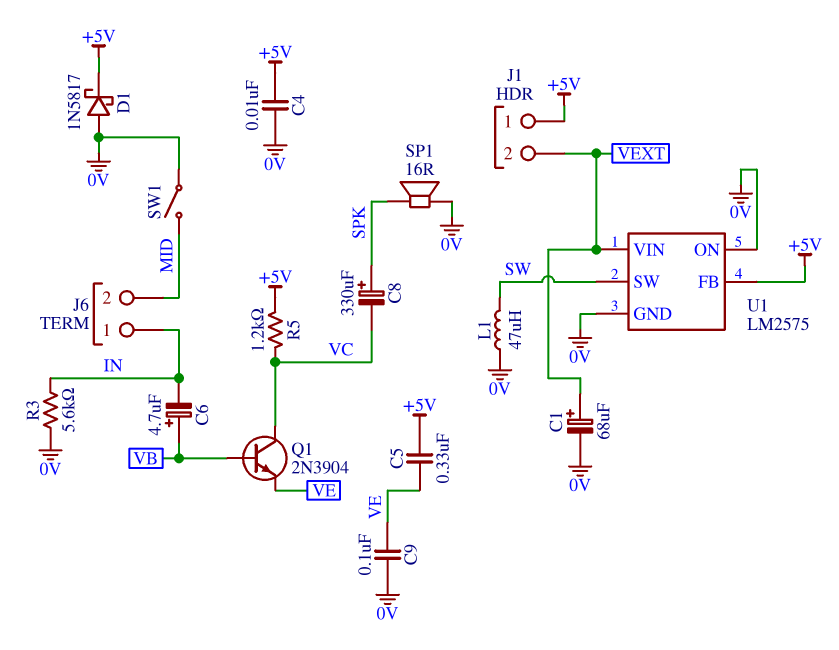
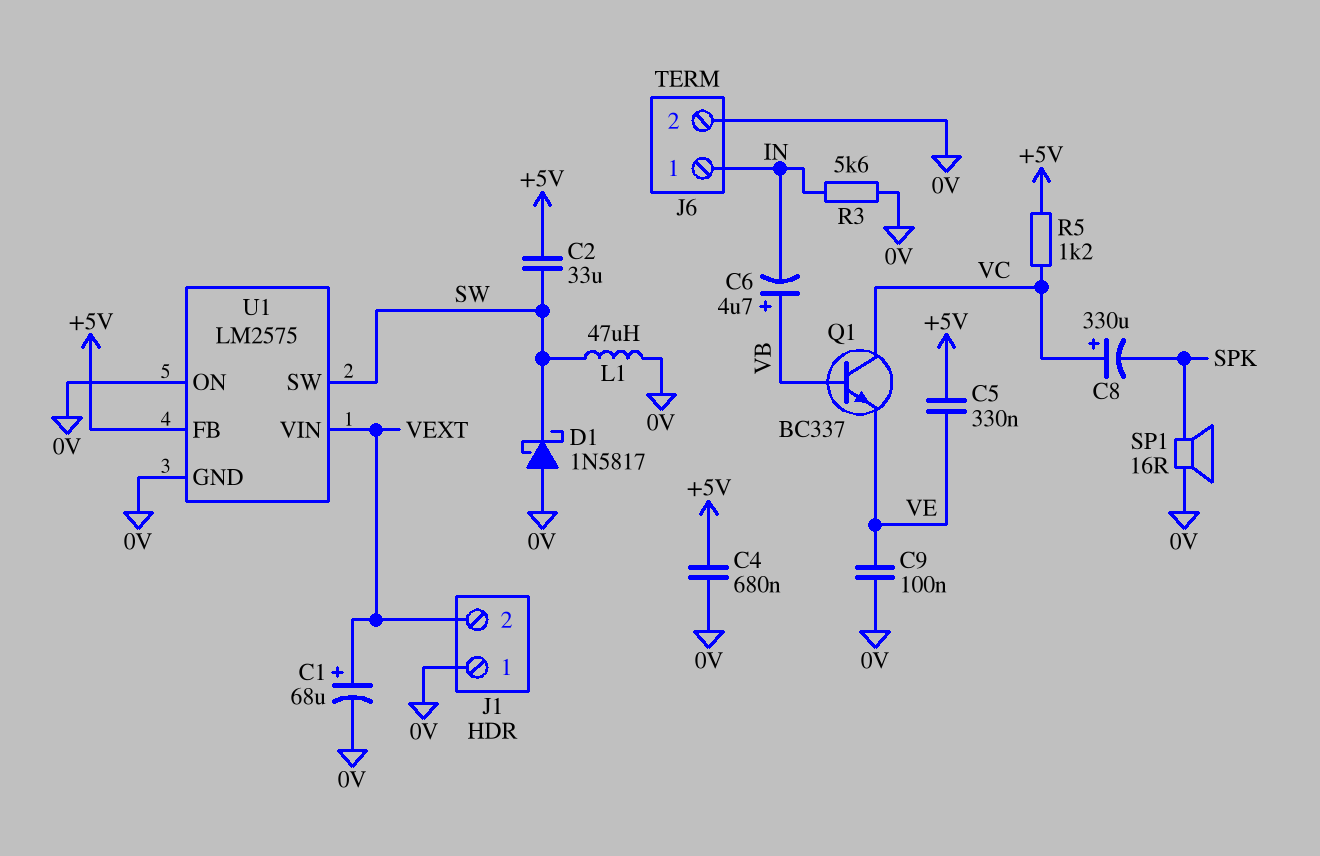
C2: none -> 33uF (+5V, SW)
C4: 10nF (+5V, 0V) -> 680nF (+5V, 0V)
C8: 330uF (plus SPK, minus VC) -> 330uF (plus VC, minus SPK)
D1: schottky 1N5817 (A 0V, K +5V) -> schottky 1N5817 (A 0V, K SW)
J1 pin 1: +5V -> 0V
J6 pin 2: MID -> 0V
Q1: NPN 2N3904 (B VB, C VC, E VE) -> NPN BC337 (B VB, C VC, E VE)
SW1: switch (0V, MID) -> none

